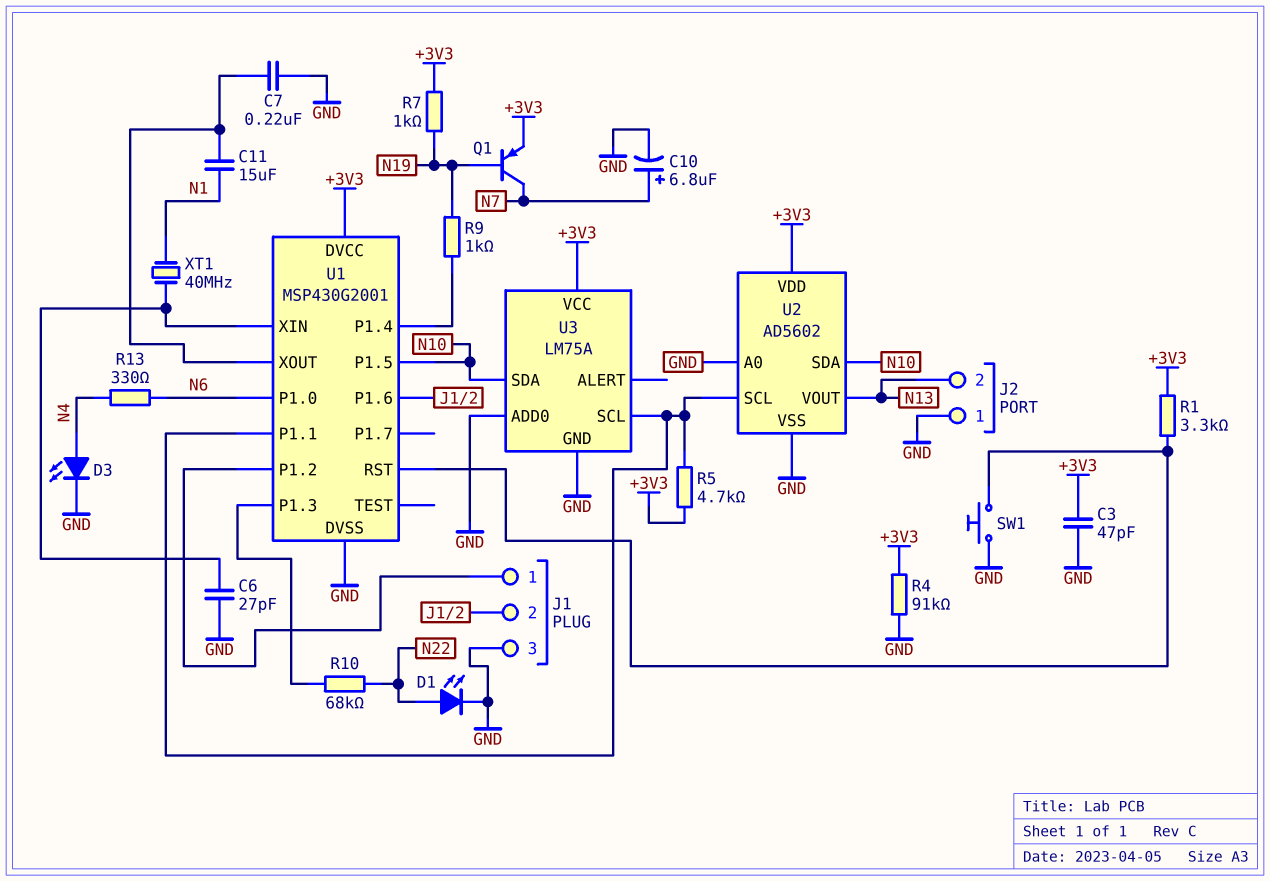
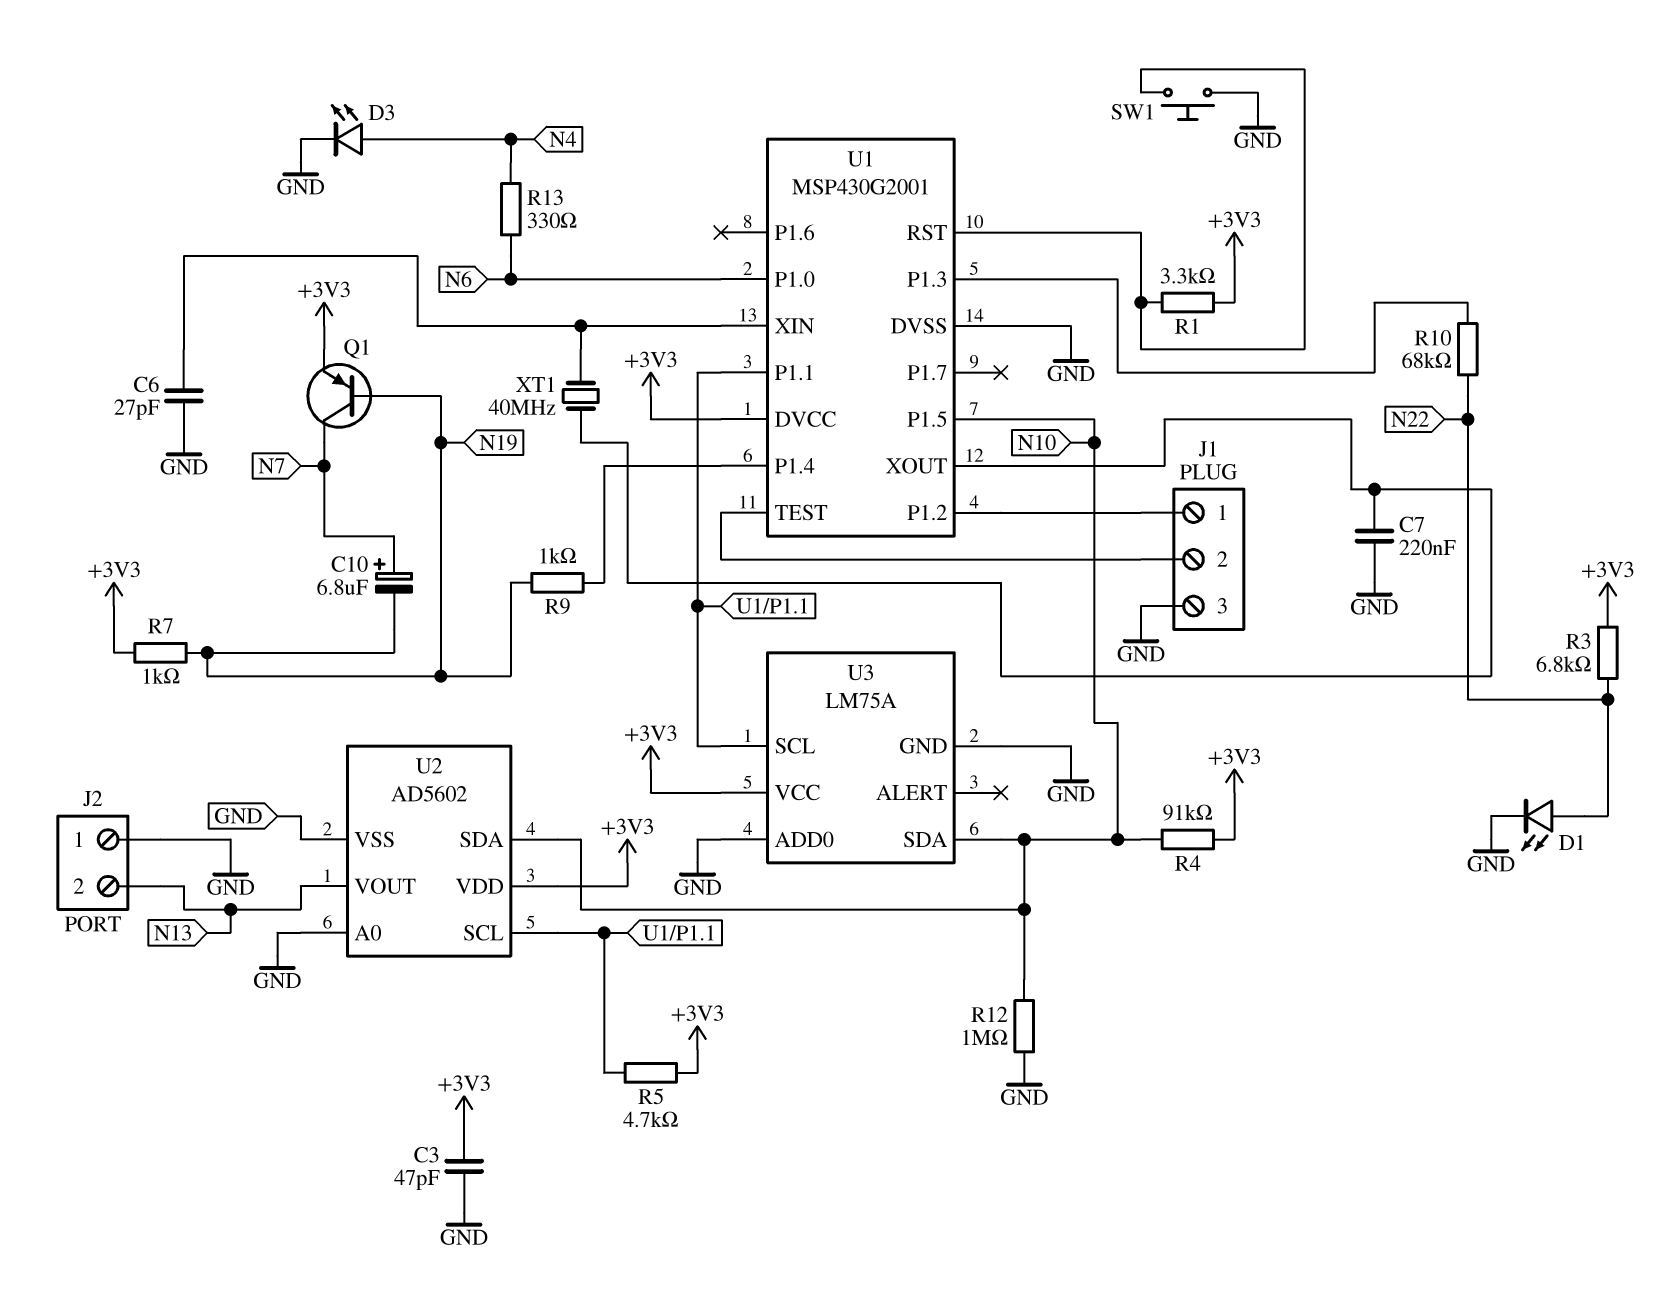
C10: 6.8uF (plus N7, minus GND) -> 6.8uF (plus N7, minus N19)
C11: 15uF (N1, U1/XOUT) -> none
R3: none -> 6.8k (+3V3, N22)
R4: 91k (+3V3, GND) -> 91k (+3V3, N10)
R12: none -> 1M (GND, N10)
U1 pin P1.6: J1/2 -> none
U1 pin TEST: none -> J1/2
XT1: 40MHz (N1, U1/XIN) -> 40MHz (U1/XIN, U1/XOUT)

